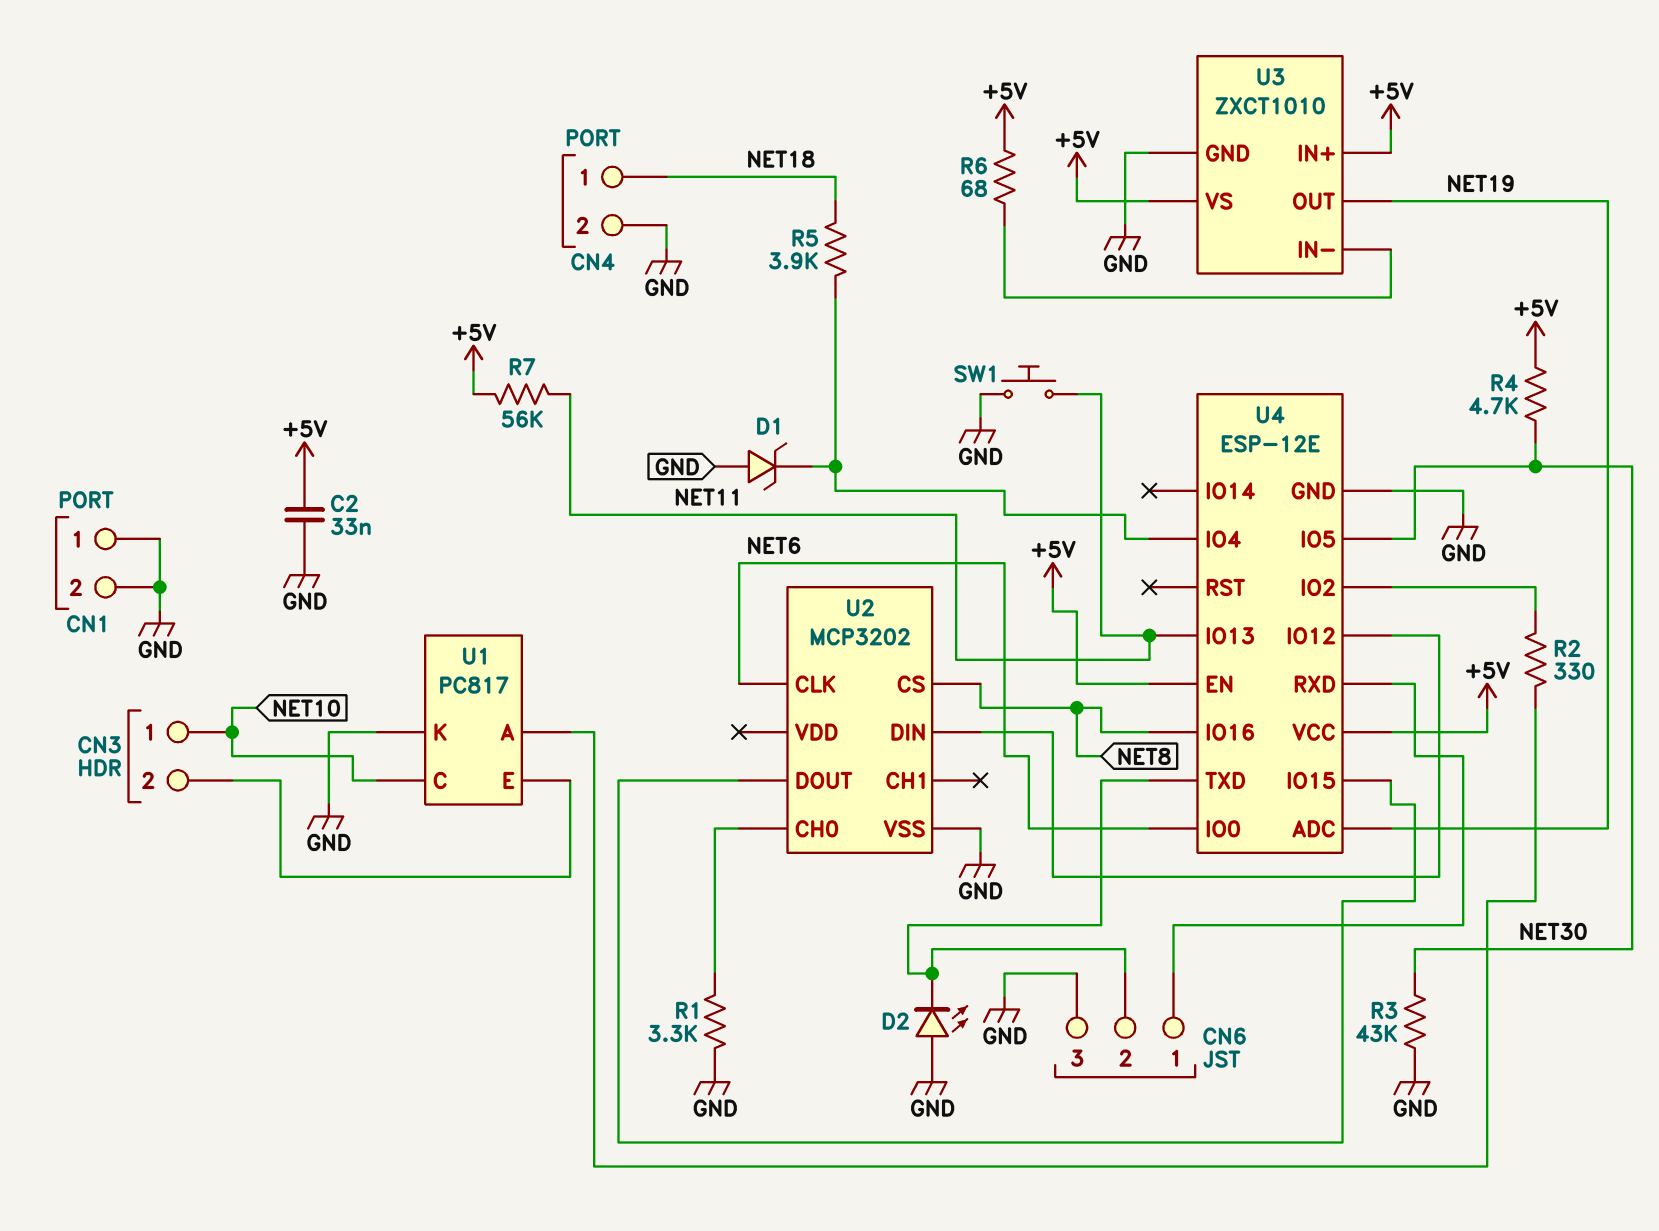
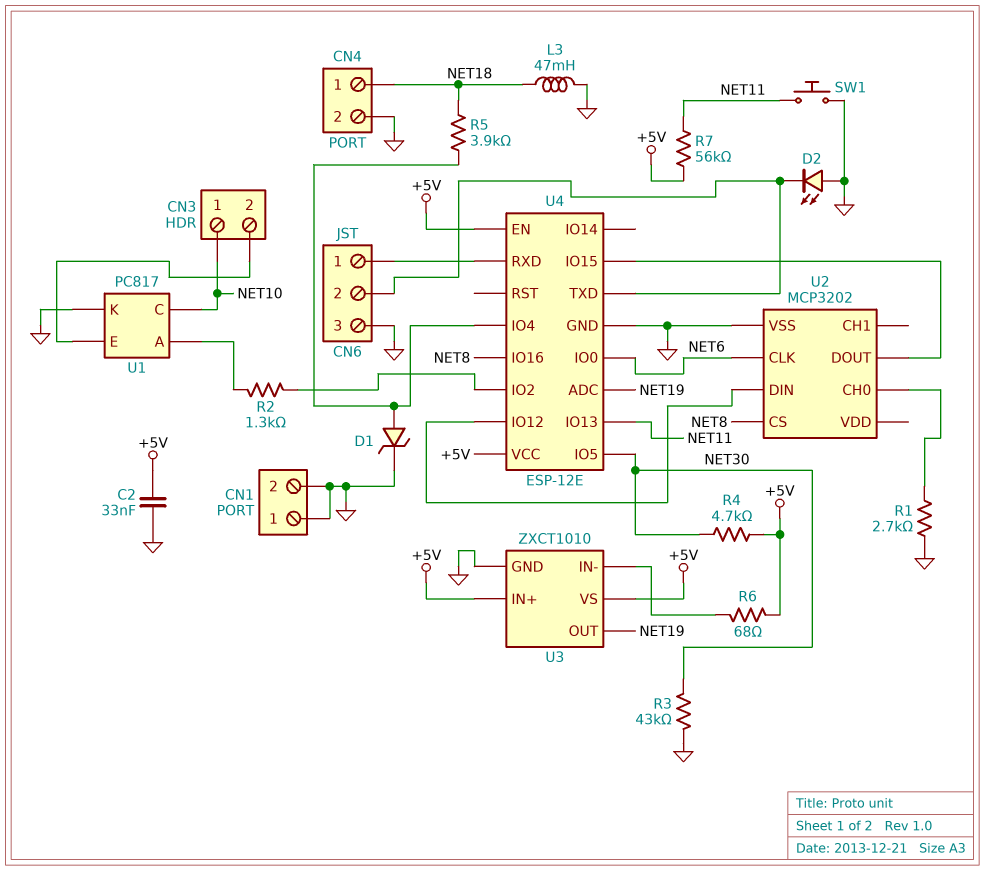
D1: zener (A GND, K U4/IO4) -> zener (A U4/IO4, K GND)
L3: none -> 47mH (GND, NET18)
R1: 3.3k (GND, U2/CH0) -> 2.7k (GND, U2/CH0)
R2: 330 (U1/A, U4/IO2) -> 1.3k (U1/A, U4/IO2)

